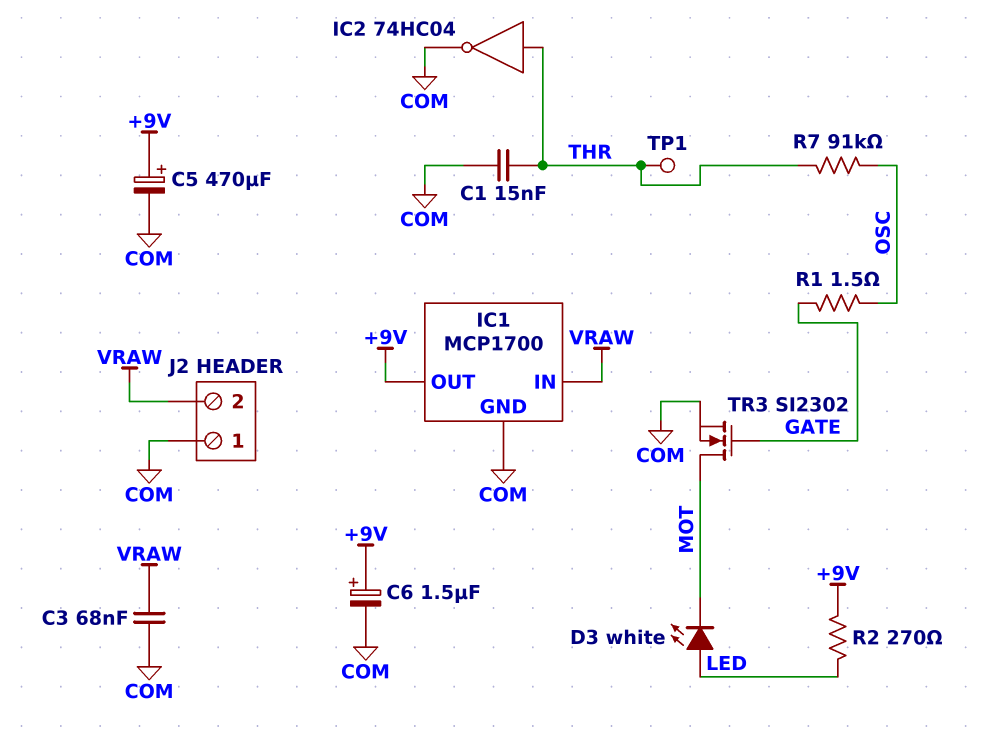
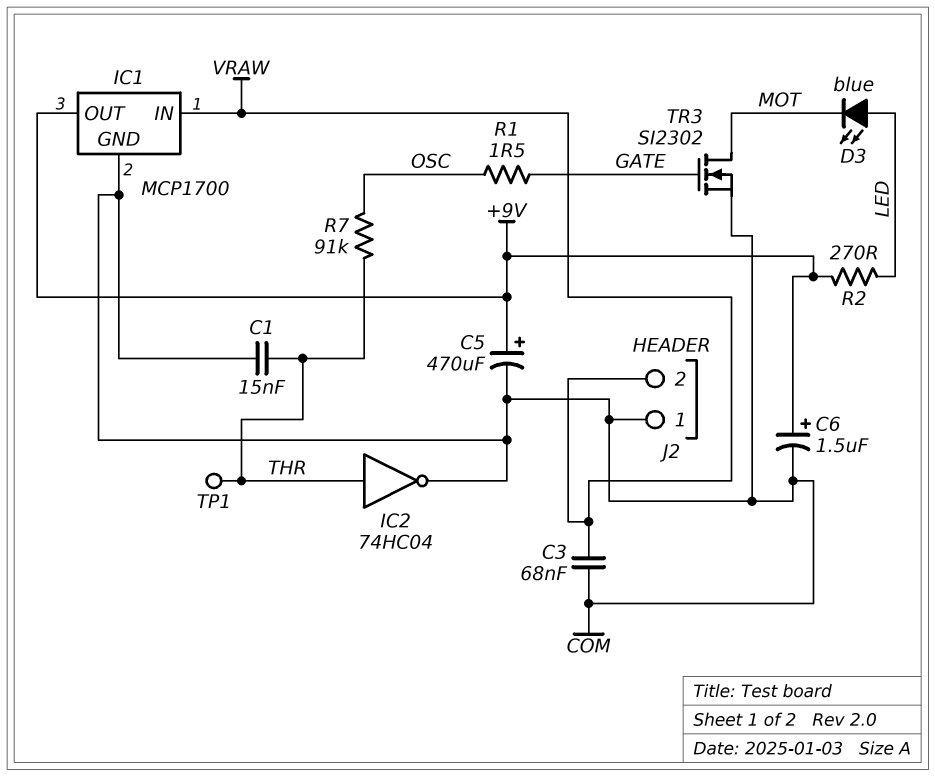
D3: LED white (A LED, K MOT) -> LED blue (A LED, K MOT)

